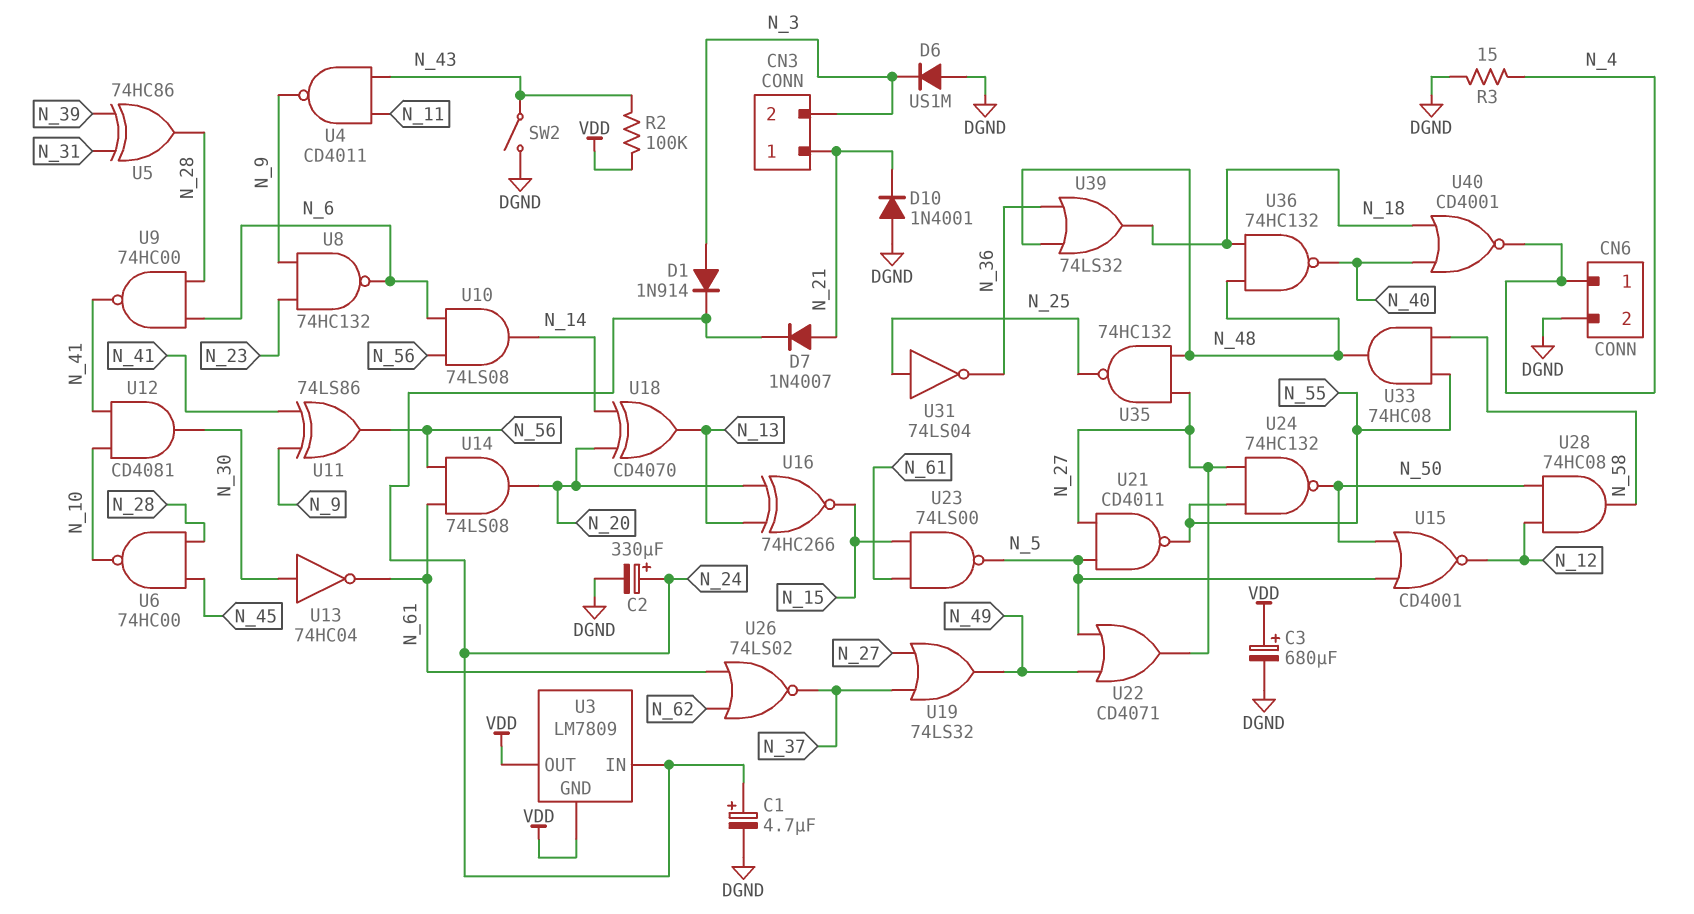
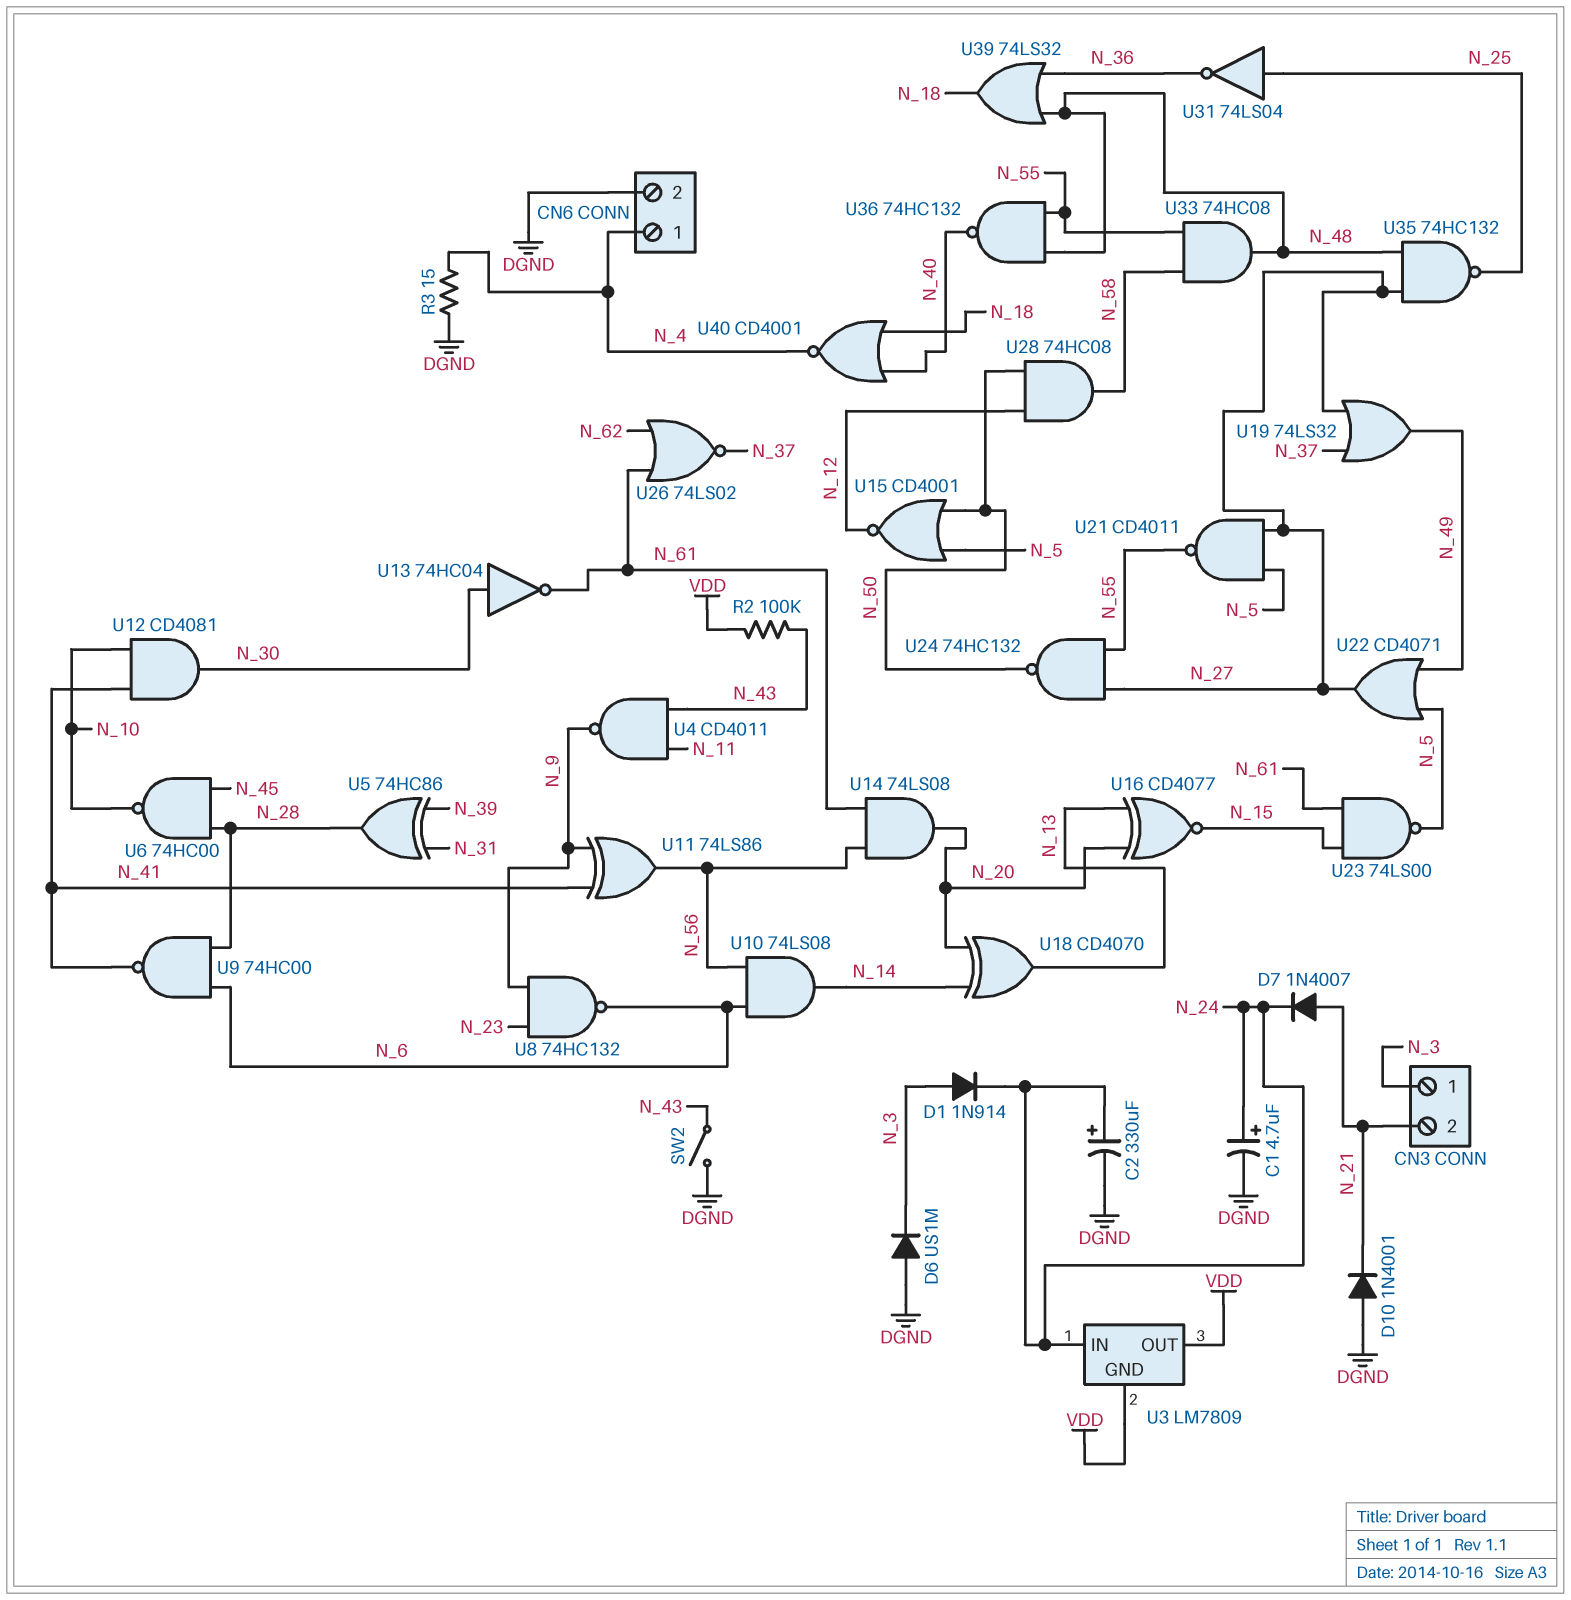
C3: 680uF (plus VDD, minus DGND) -> none
CN3 pin 1: N_21 -> N_3
CN3 pin 2: N_3 -> N_21
U16: XNOR 74HC266 (in N_13, in N_20, out N_15) -> XNOR CD4077 (in N_13, in N_20, out N_15)
U36: NAND 74HC132 (in N_18, in N_48, out N_40) -> NAND 74HC132 (in N_48, in N_55, out N_40)

